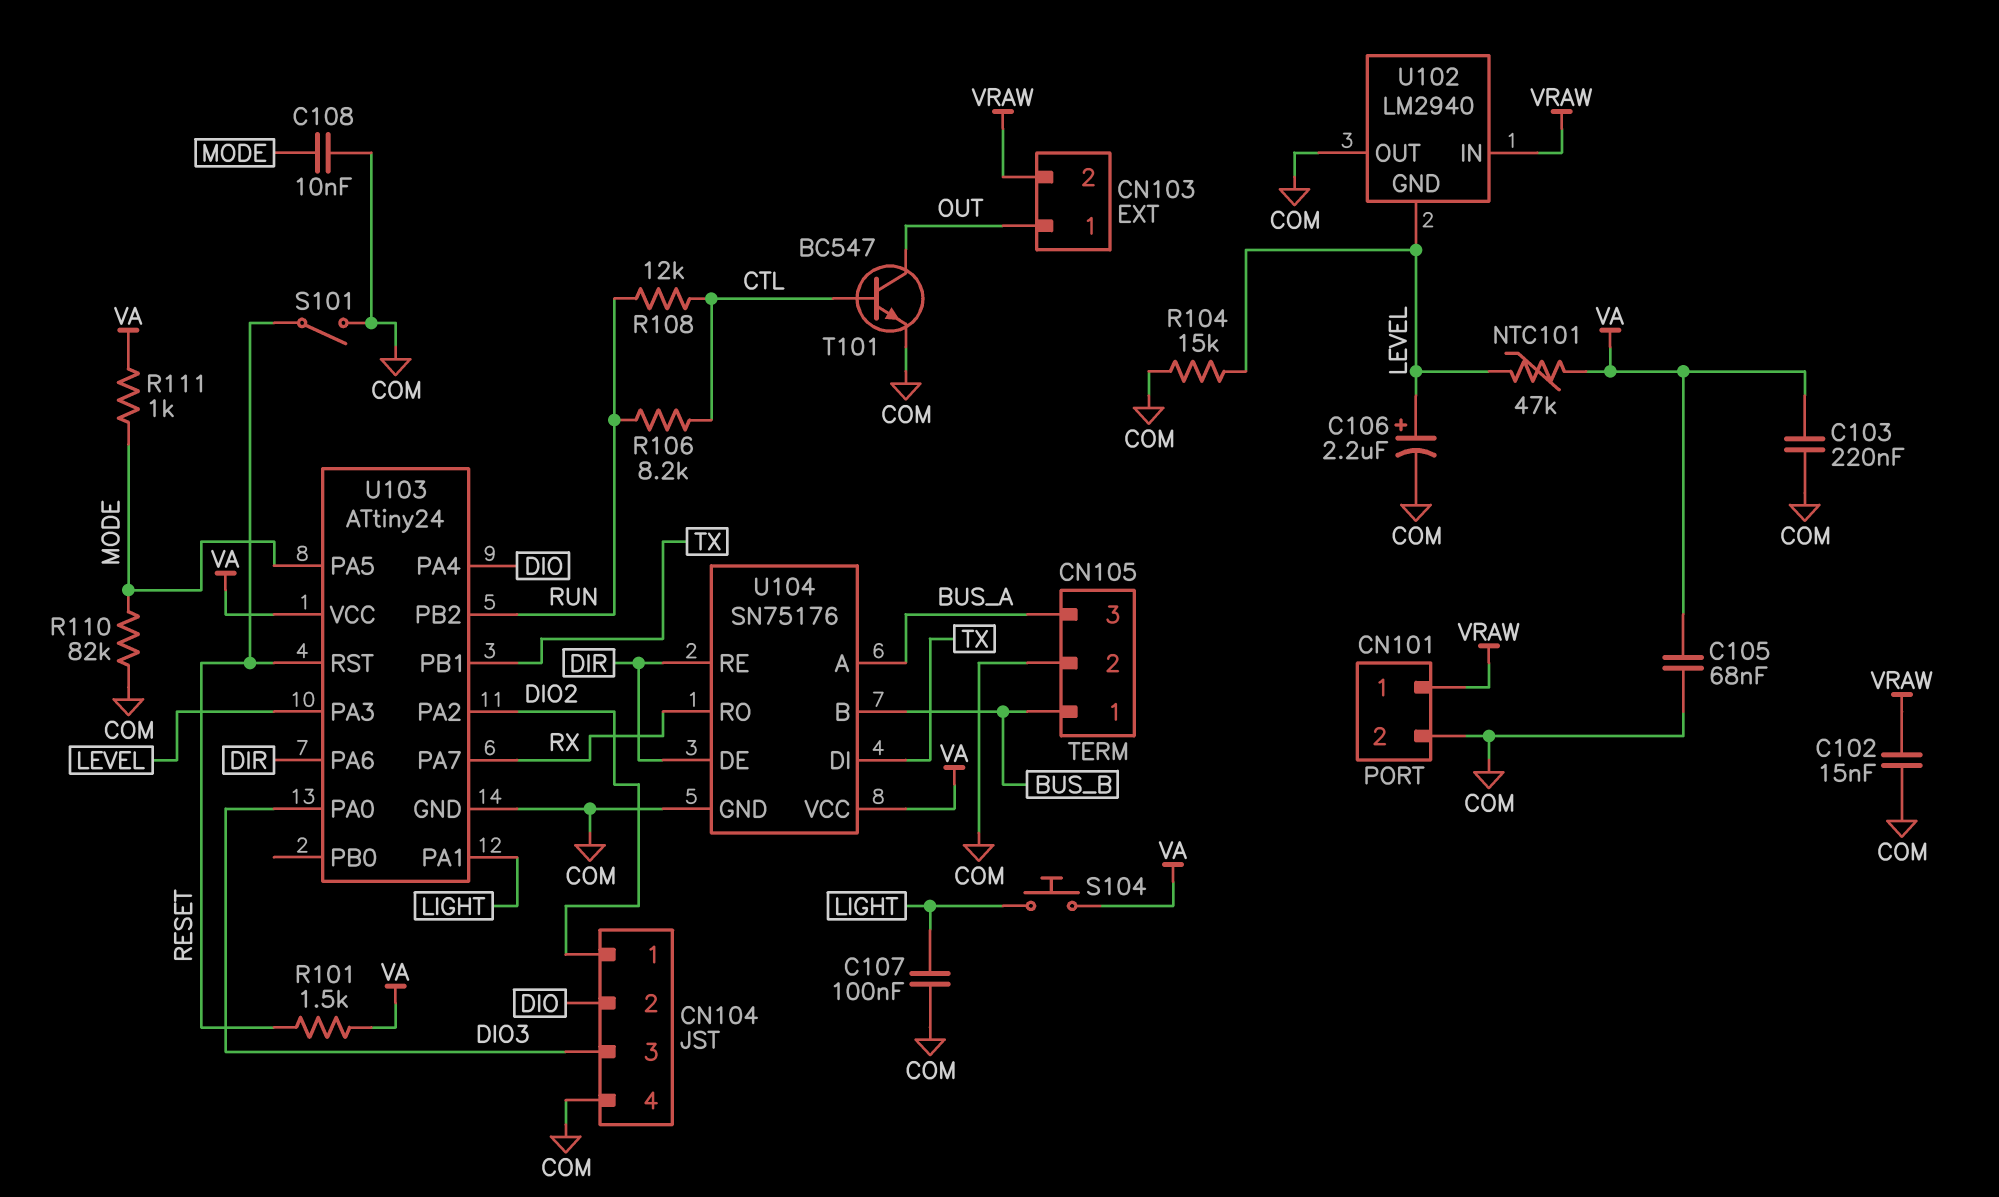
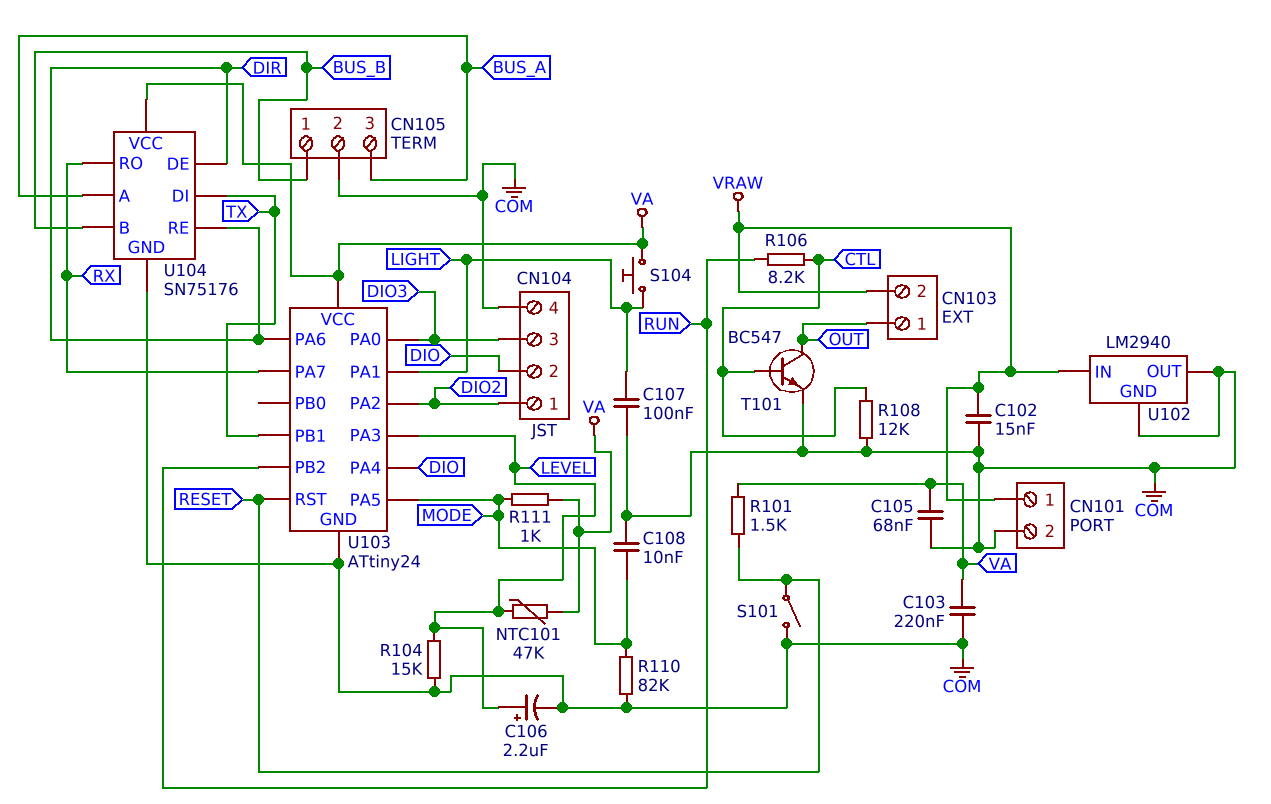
R108: 12k (CTL, RUN) -> 12k (COM, CTL)
U102 pin GND: LEVEL -> COM

